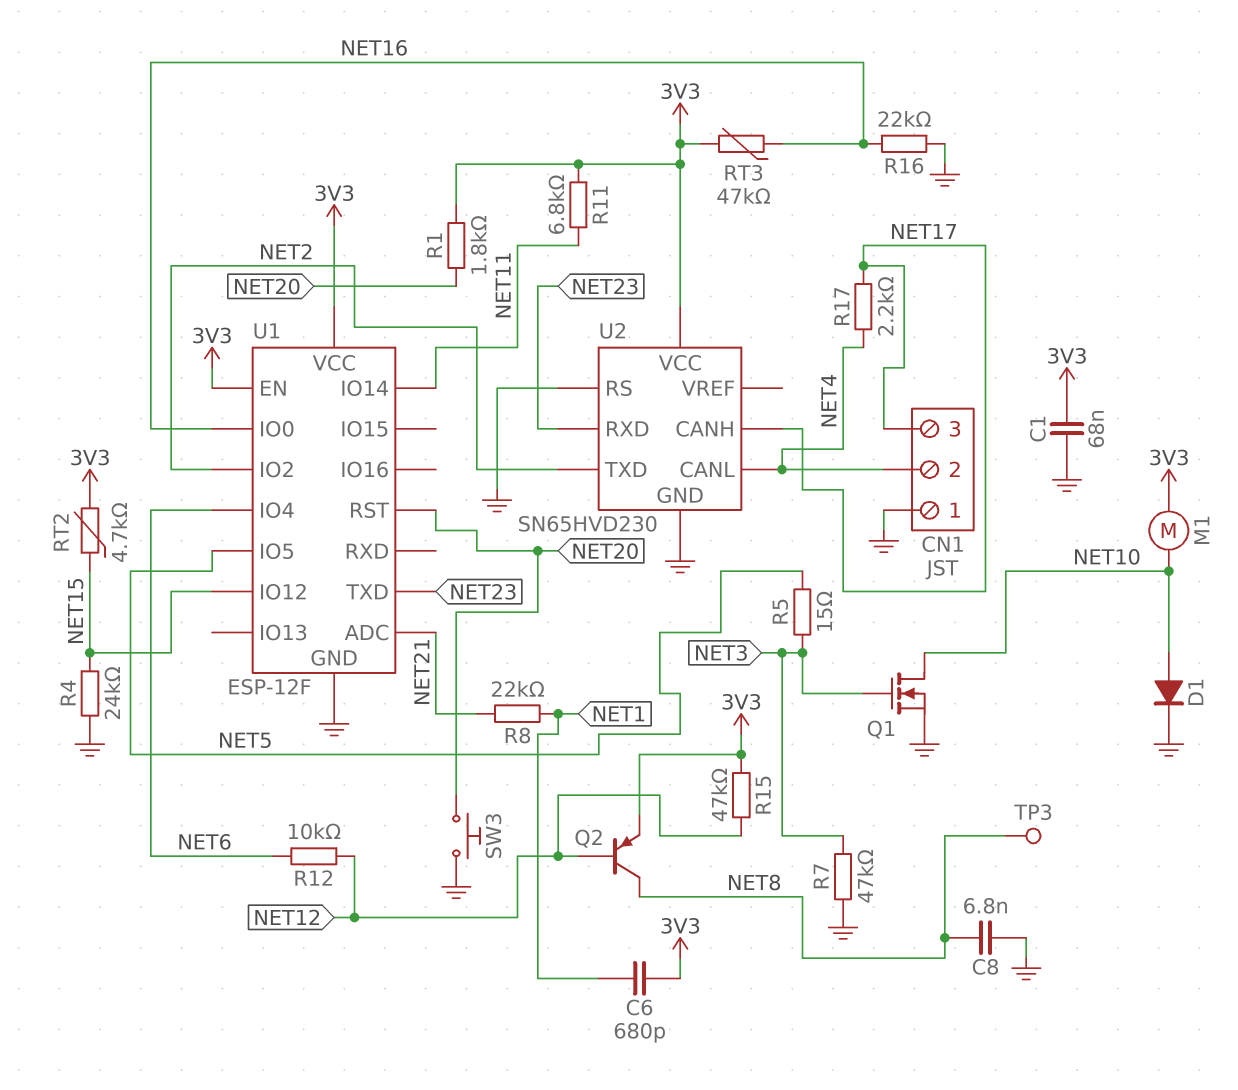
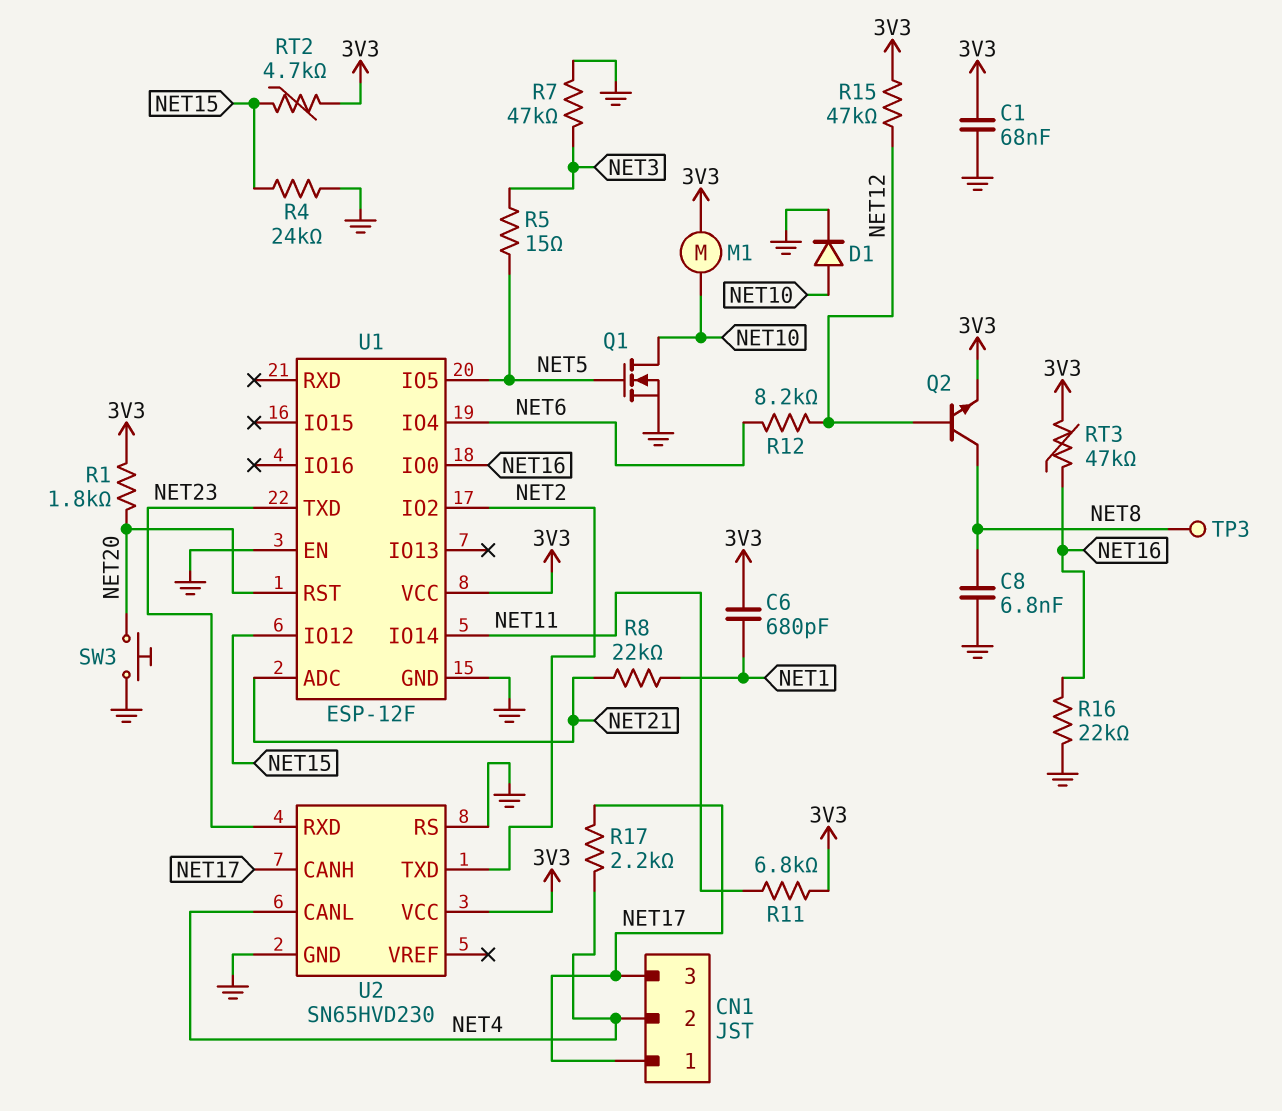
CN1 pin 1: GND -> NET17
Q1: NMOS (G NET3, D NET10, S GND) -> NMOS (G NET5, D NET10, S GND)
Q2: PNP (B NET12, C NET8, E 3V3) -> NPN (B NET12, C NET8, E 3V3)
R12: 10k (NET6, NET12) -> 8.2k (NET6, NET12)
U1 pin EN: 3V3 -> GND

